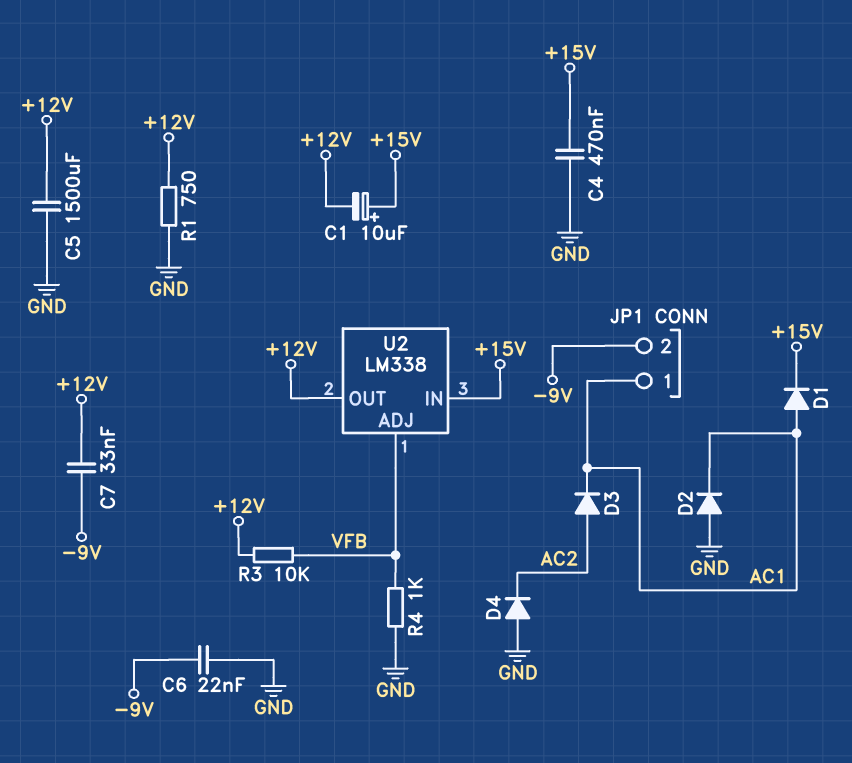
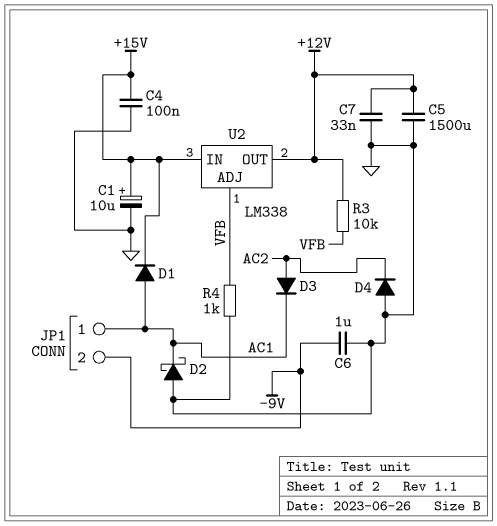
C1: 10uF (plus +15V, minus +12V) -> 10uF (plus +15V, minus GND)
C4: 470nF (+15V, GND) -> 100nF (+15V, GND)
C6: 22nF (-9V, GND) -> 1uF (-9V, GND)
C7: 33nF (+12V, -9V) -> 33nF (+12V, GND)
D2: diode (A GND, K AC1) -> schottky (A GND, K AC1)
R1: 750 (+12V, GND) -> none

